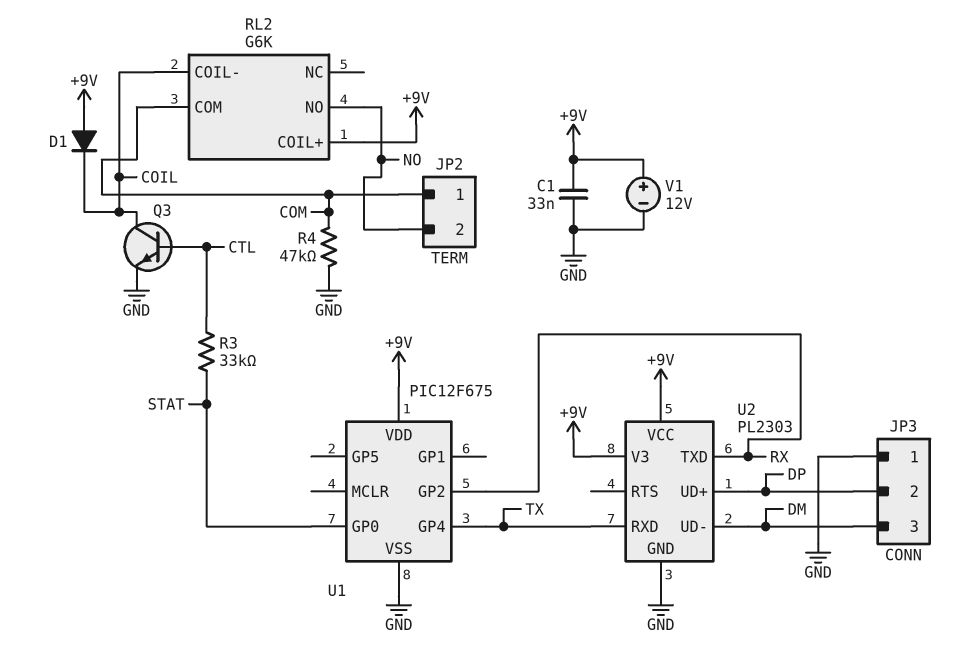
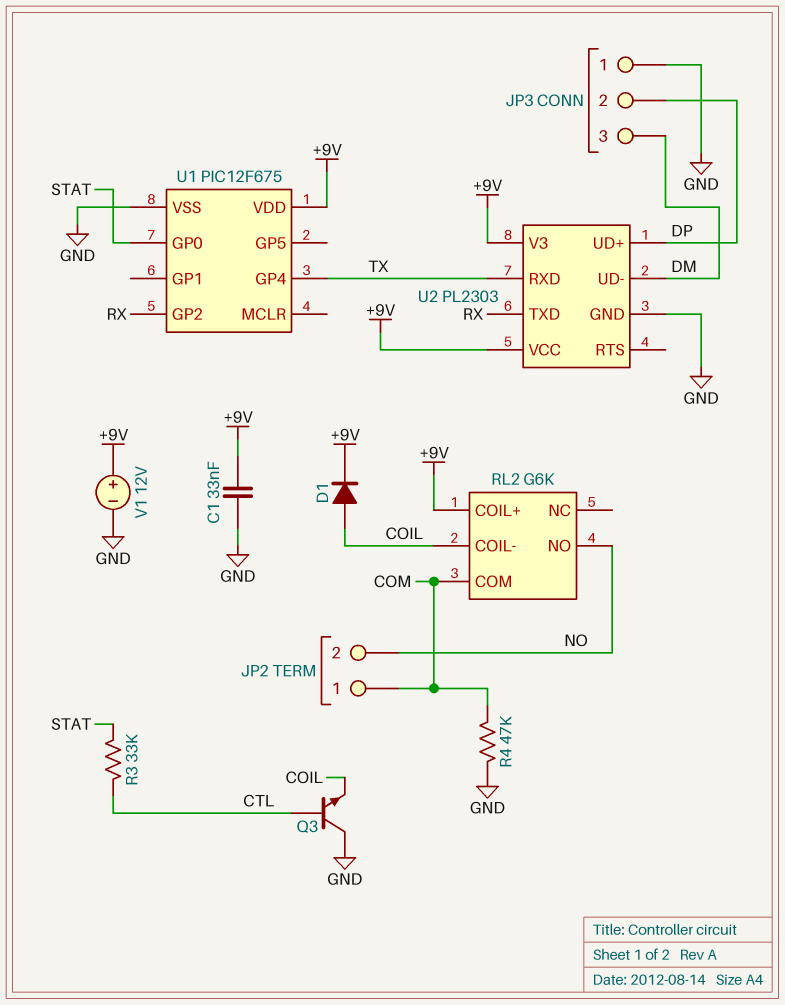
D1: diode (A +9V, K COIL) -> diode (A COIL, K +9V)
Q3: NPN (B CTL, C COIL, E GND) -> NPN (B CTL, C GND, E COIL)

